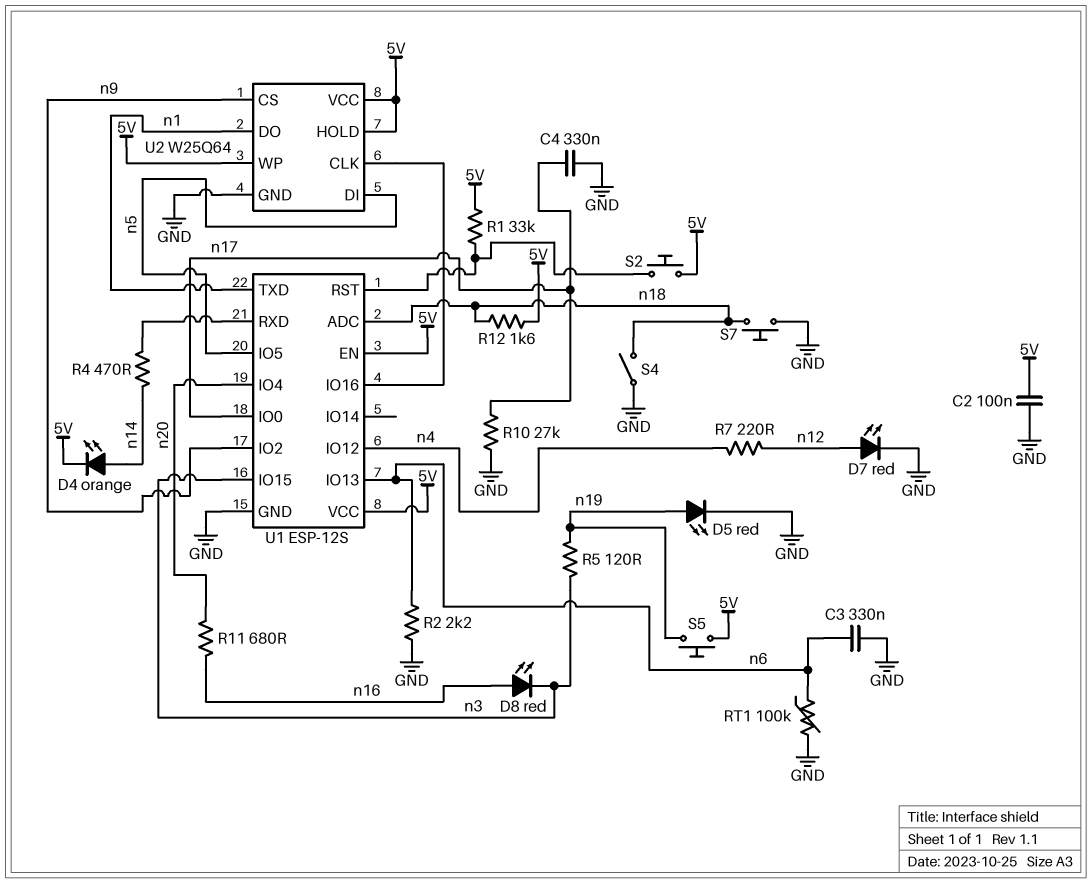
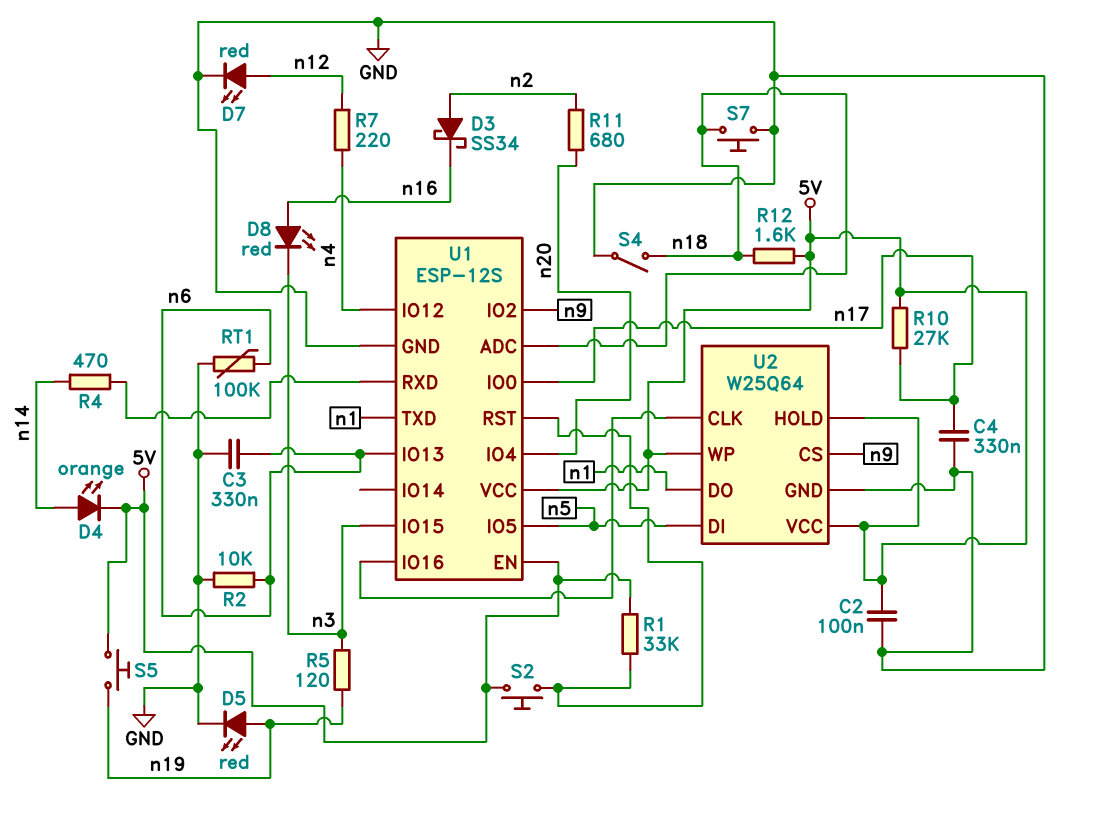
D3: none -> schottky SS34 (A n2, K n16)
R2: 2.2k (GND, n6) -> 10k (GND, n6)
R10: 27k (GND, n17) -> 27k (5V, n17)
R11: 680 (n16, n20) -> 680 (n2, n20)

